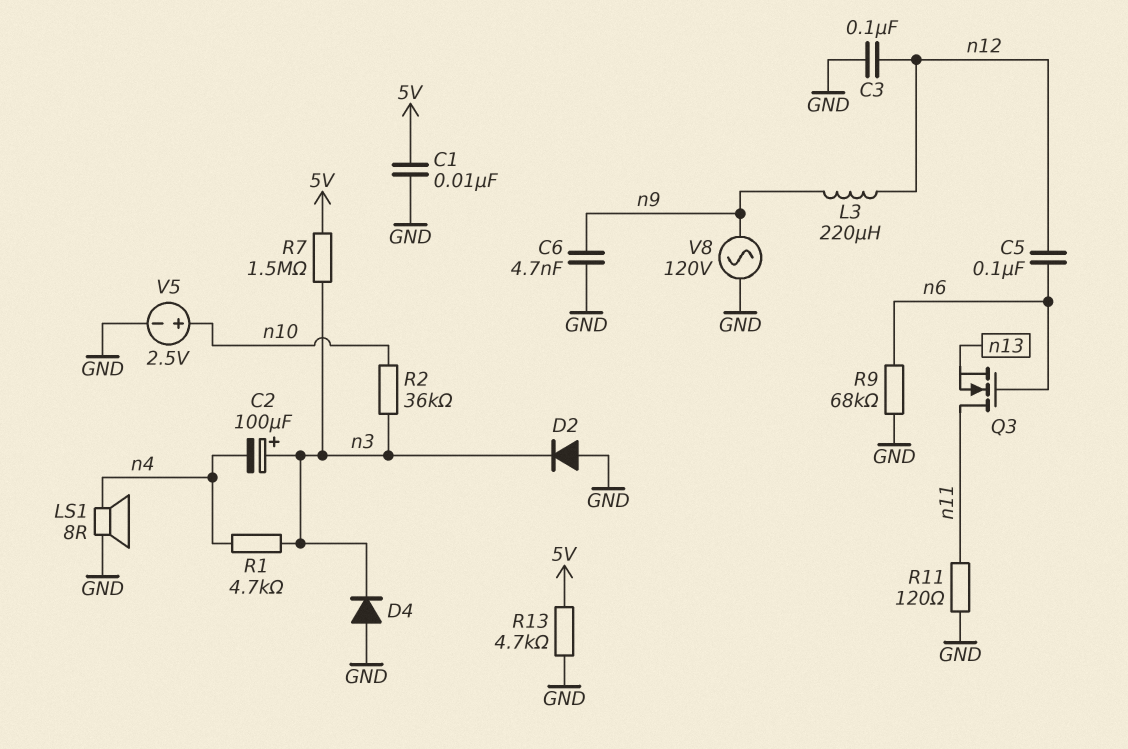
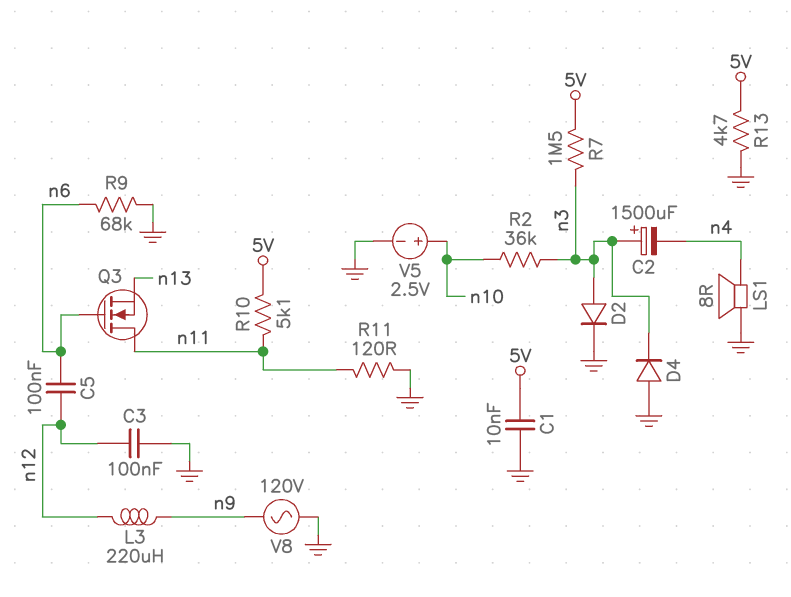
C2: 100uF (plus n3, minus n4) -> 1500uF (plus n3, minus n4)
C6: 4.7nF (GND, n9) -> none
D2: diode (A GND, K n3) -> diode (A n3, K GND)
R1: 4.7k (n3, n4) -> none
R10: none -> 5.1k (5V, n11)

